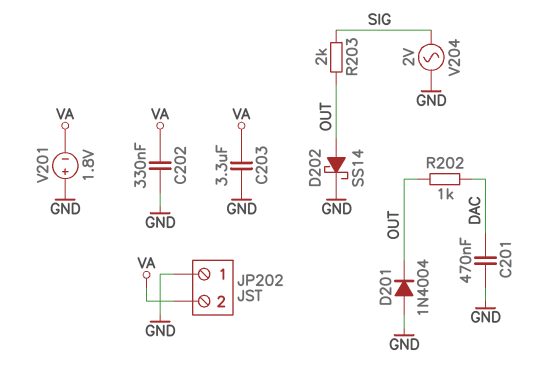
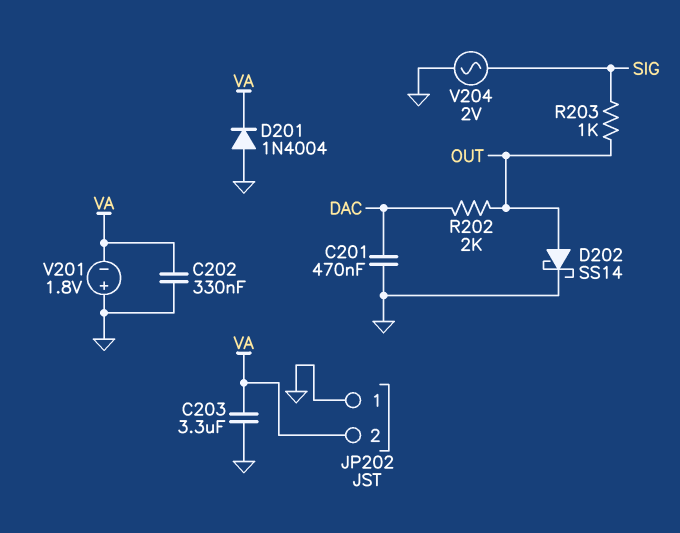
D201: diode 1N4004 (A GND, K OUT) -> diode 1N4004 (A GND, K VA)
R202: 1k (DAC, OUT) -> 2k (DAC, OUT)
R203: 2k (OUT, SIG) -> 1k (OUT, SIG)

